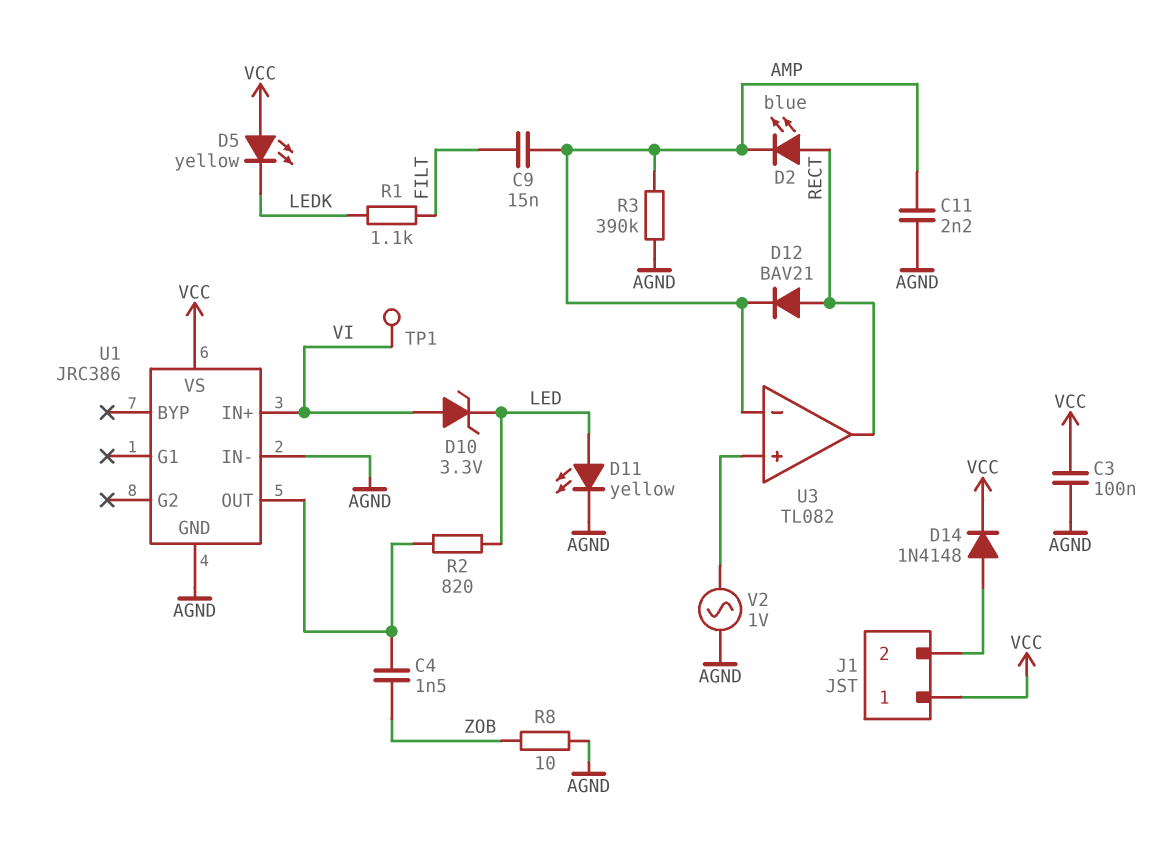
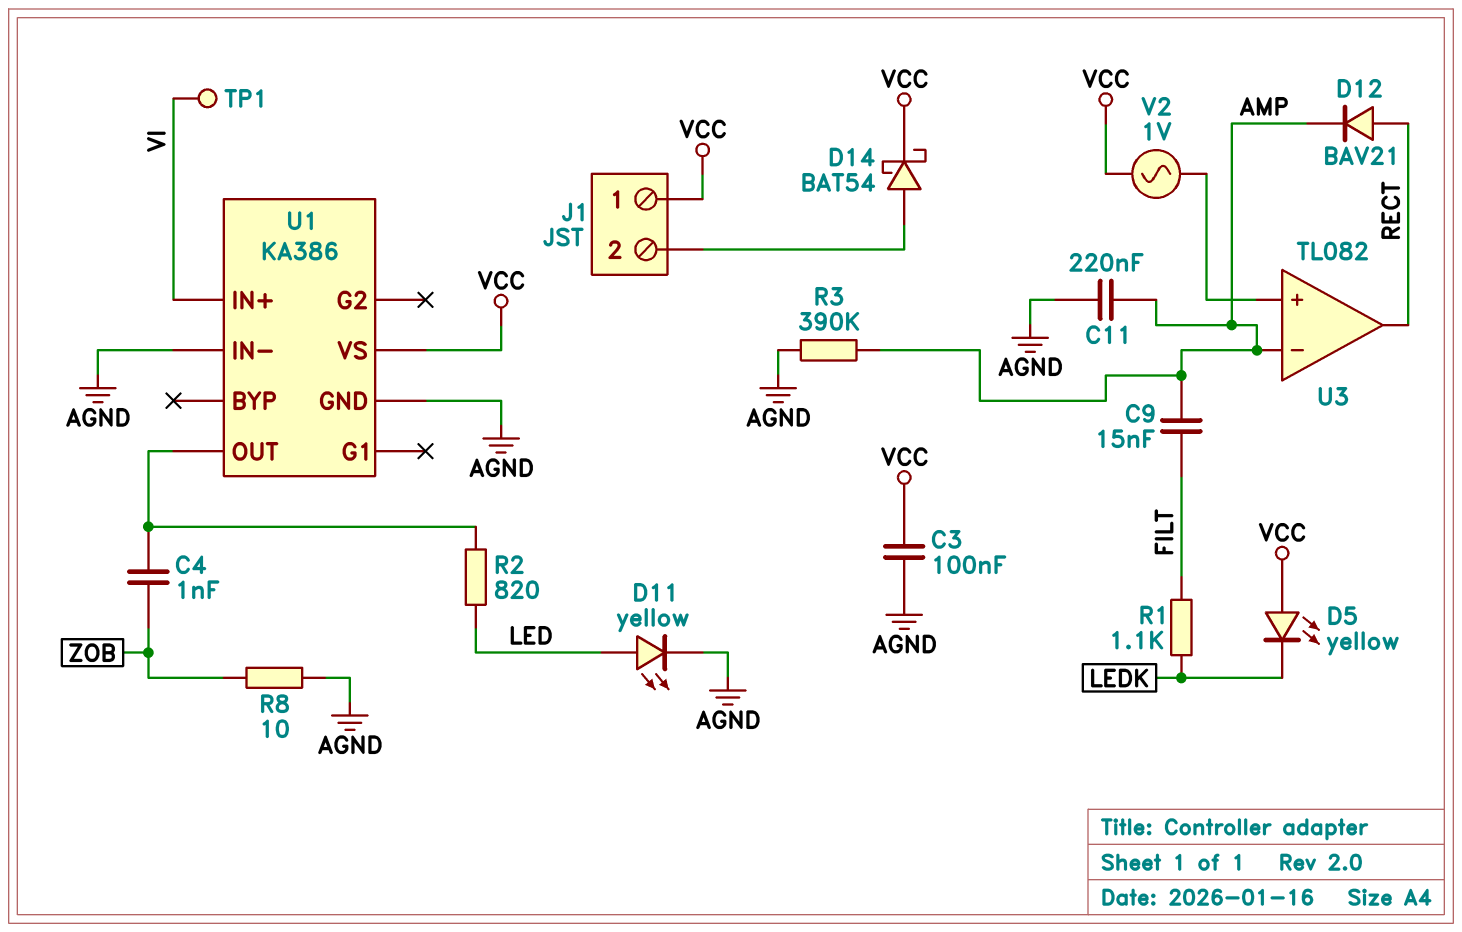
C4: 1.5nF (U1/OUT, ZOB) -> 1nF (U1/OUT, ZOB)
C11: 2.2nF (AGND, AMP) -> 220nF (AGND, AMP)
D2: LED blue (A RECT, K AMP) -> none
D10: zener 3.3V (A VI, K LED) -> none
D14: diode 1N4148 (A J1/2, K VCC) -> schottky BAT54 (A J1/2, K VCC)
U1: JRC386 -> KA386
V2: AC 1V (AGND, U3/in+) -> AC 1V (U3/in+, VCC)

